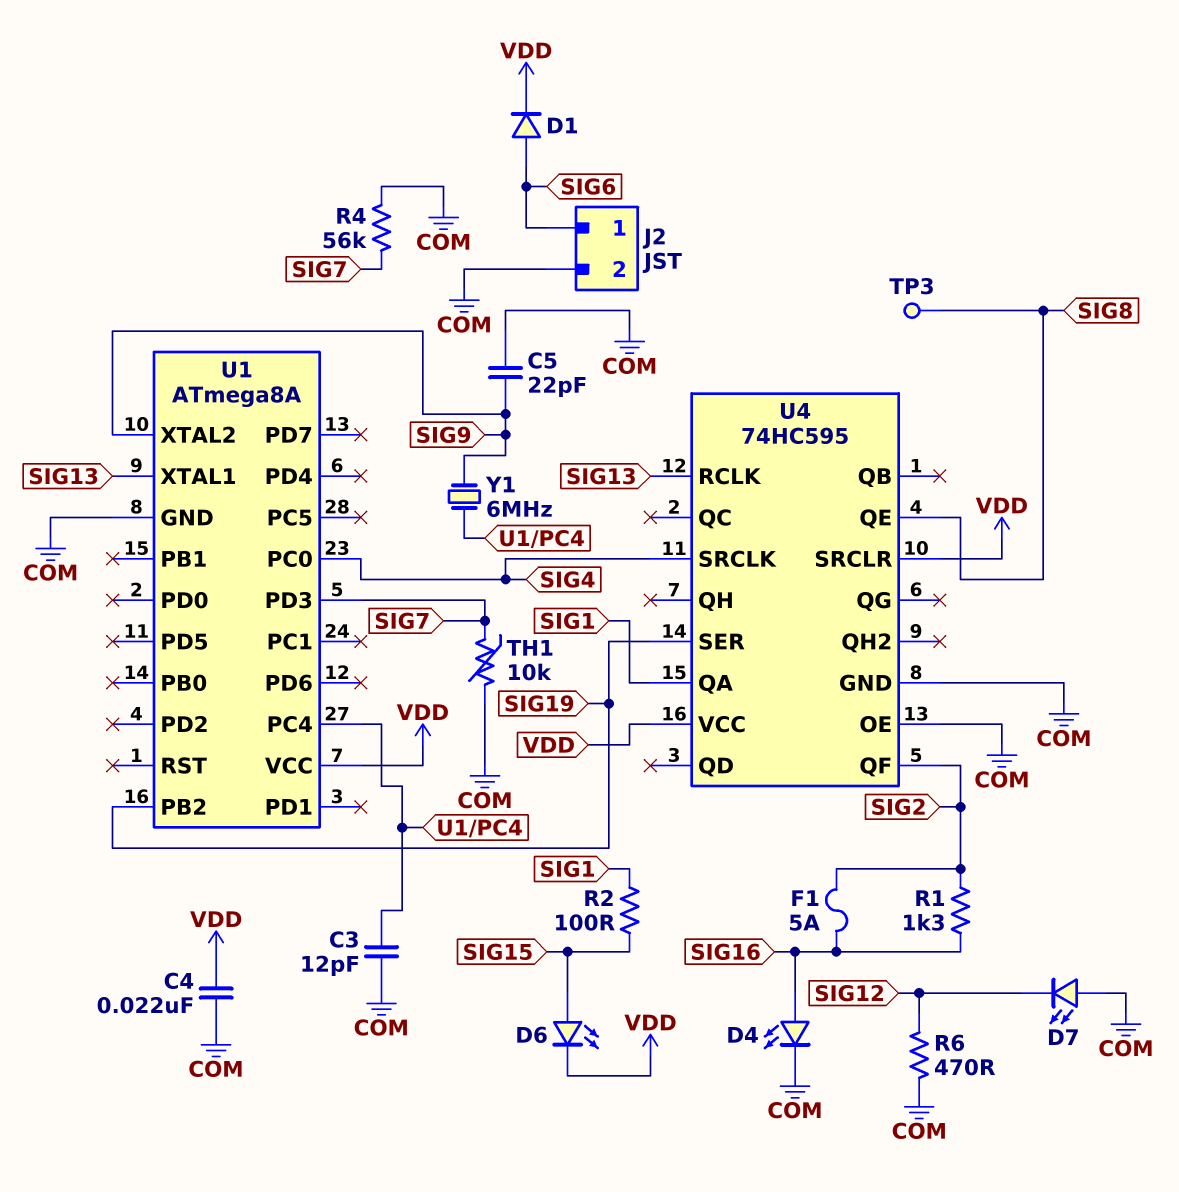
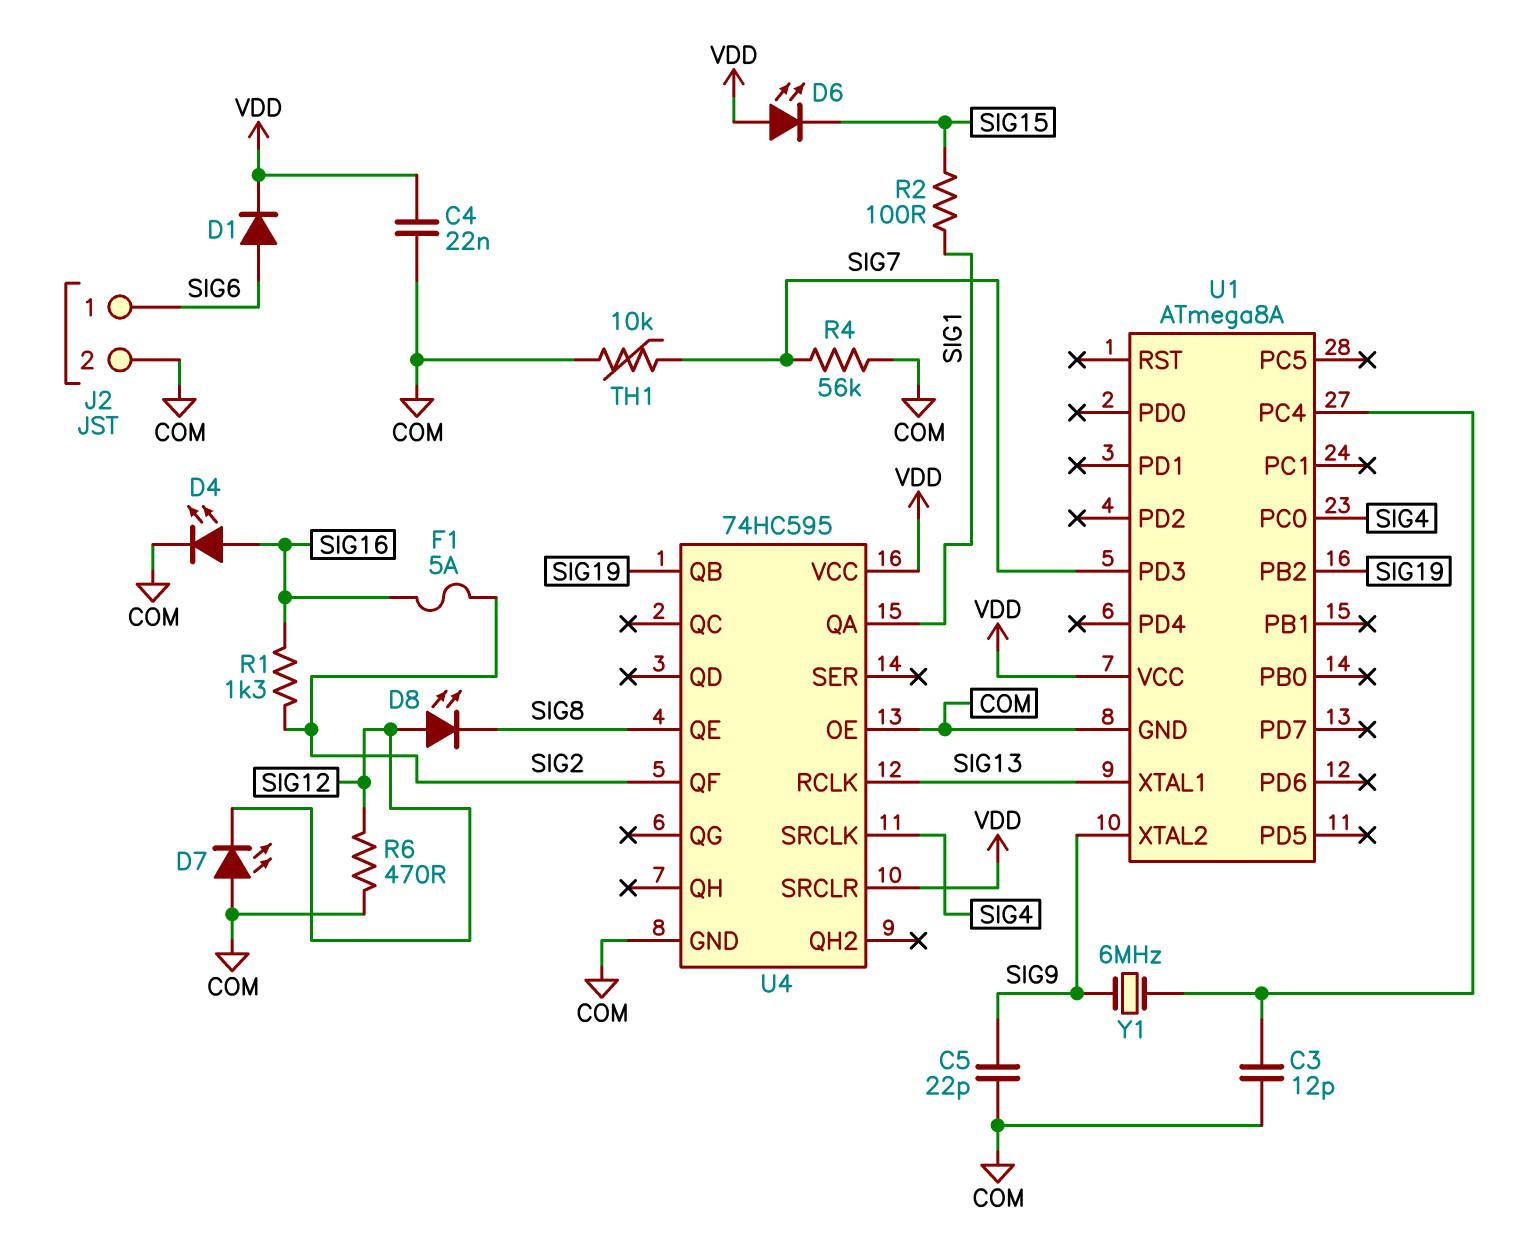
D6: LED (A SIG15, K VDD) -> LED (A VDD, K SIG15)
D8: none -> LED (A SIG12, K SIG8)
TP3: test point (SIG8) -> none
U4 pin QB: none -> SIG19
U4 pin SER: SIG19 -> none

